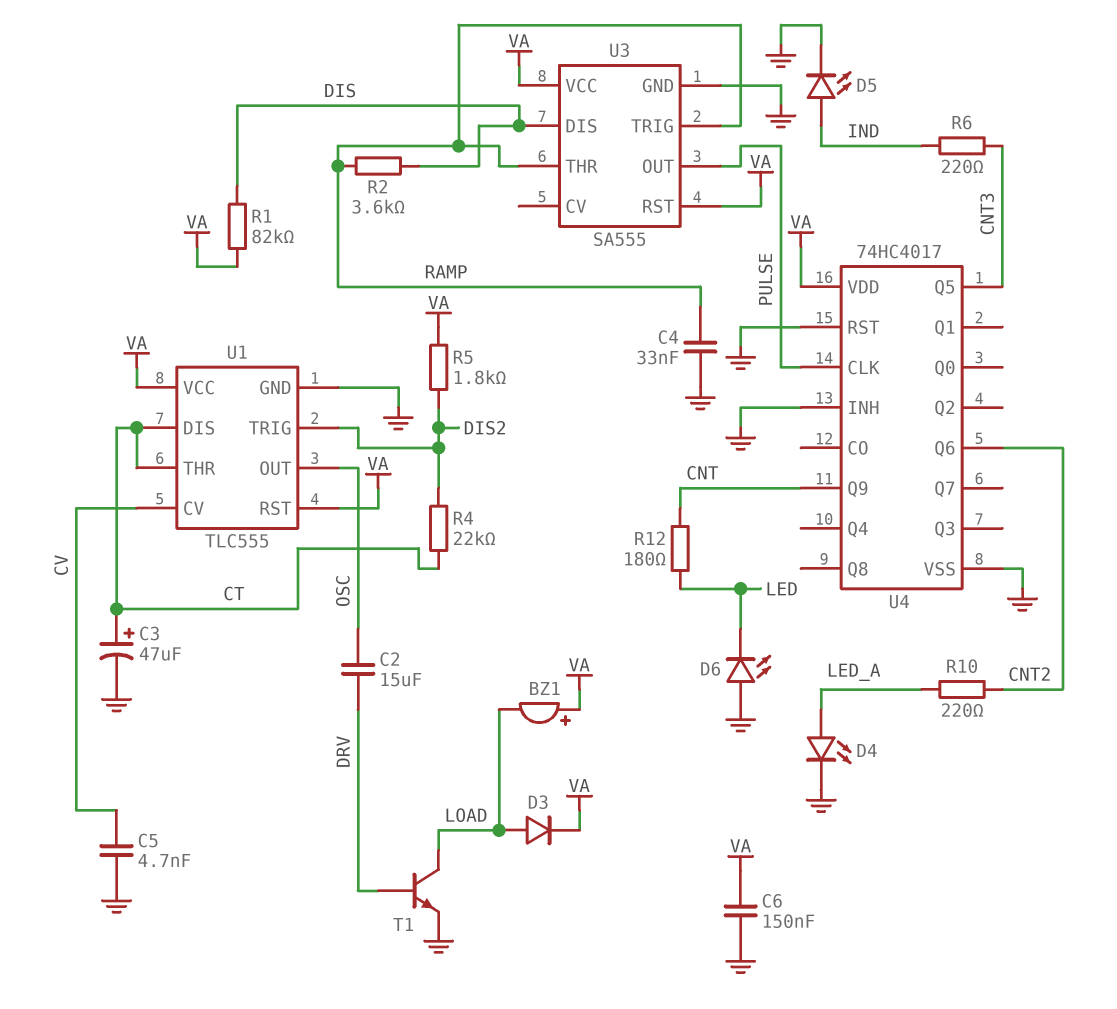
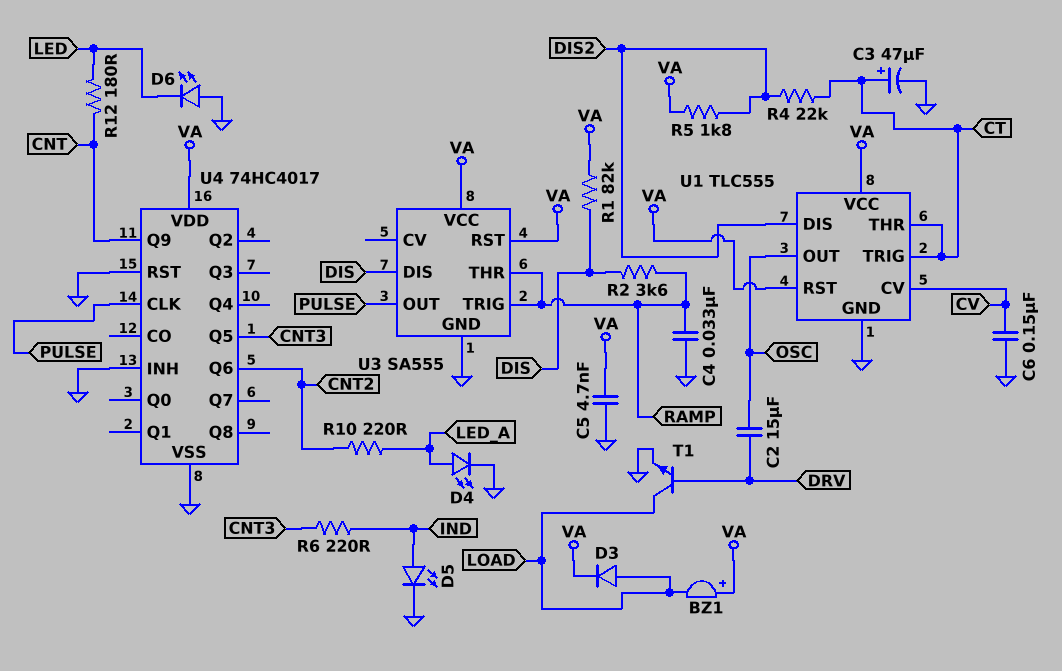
C5: 4.7nF (CV, GND) -> 4.7nF (GND, VA)
C6: 150nF (GND, VA) -> 150nF (CV, GND)
U1 pin DIS: CT -> DIS2
U1 pin TRIG: DIS2 -> CT

